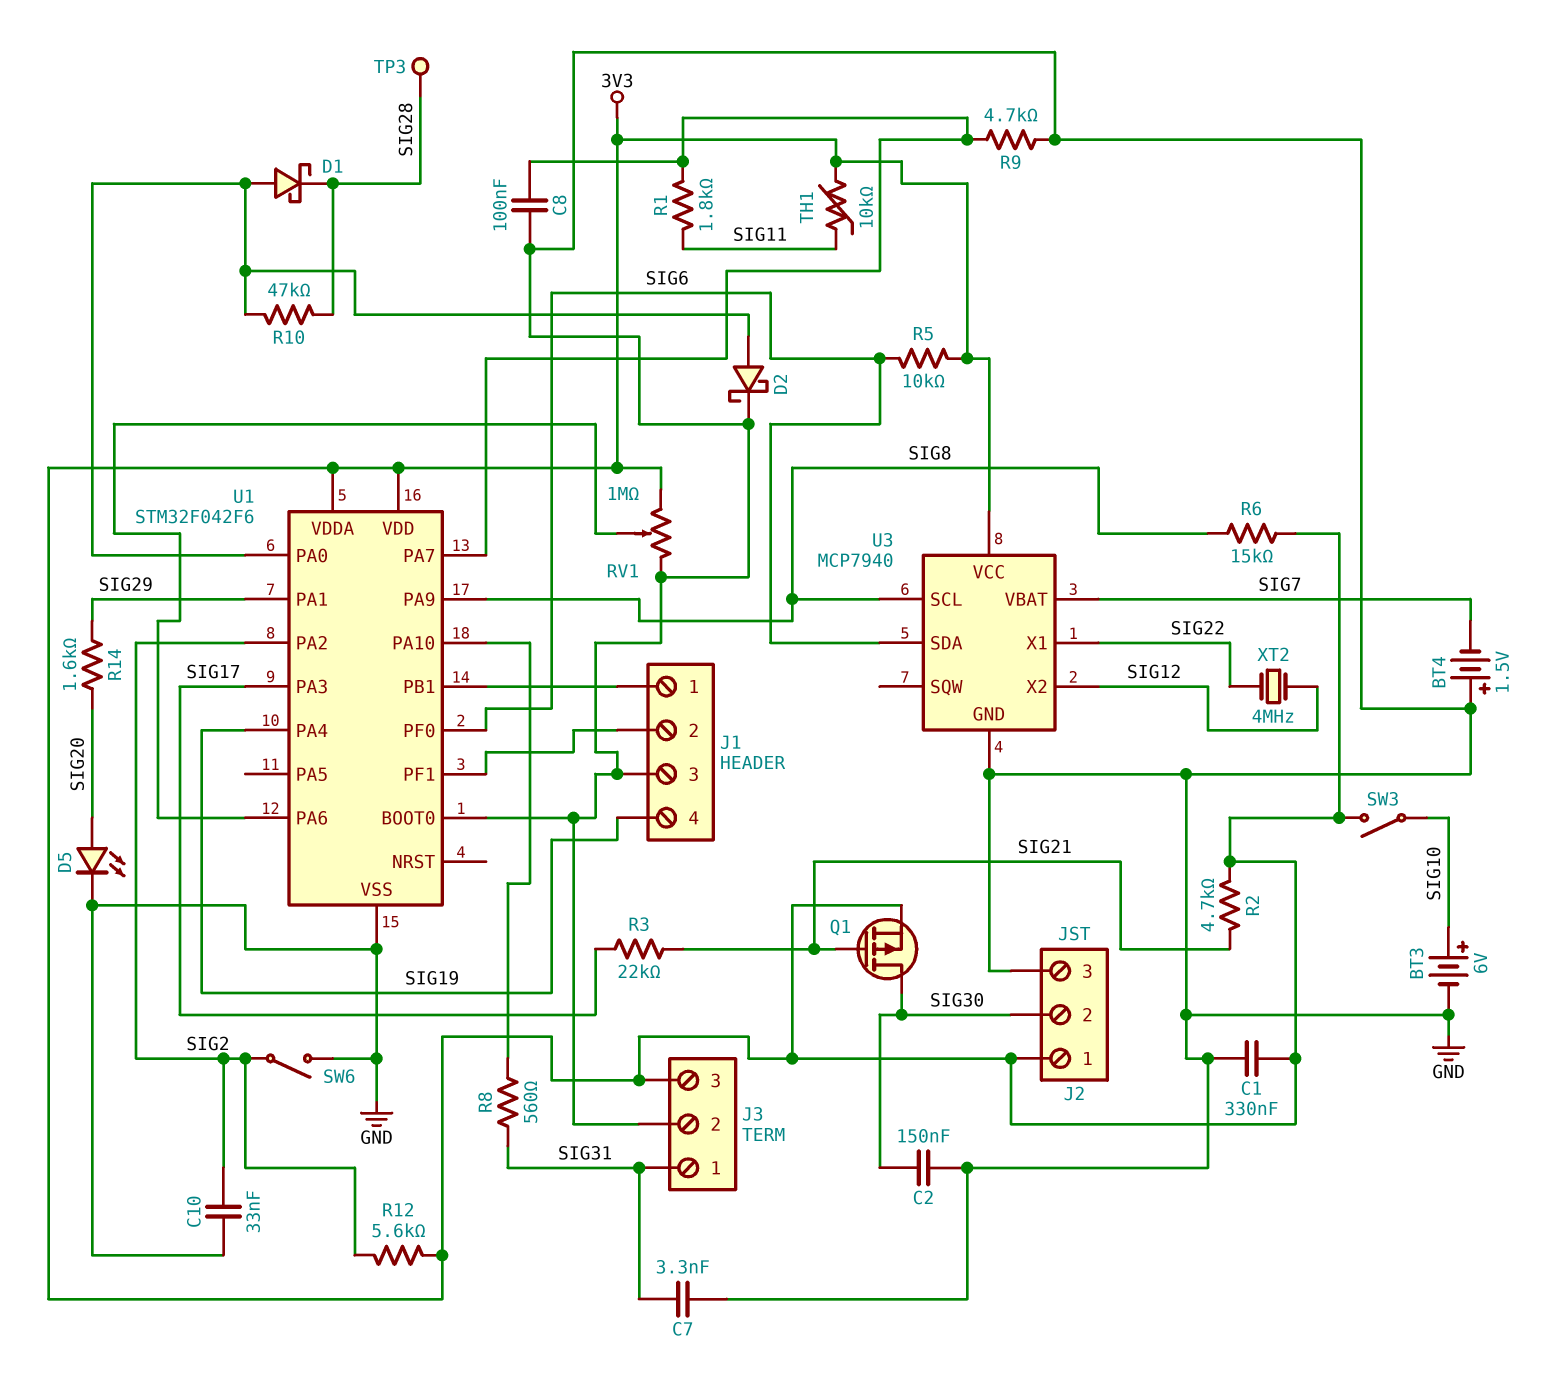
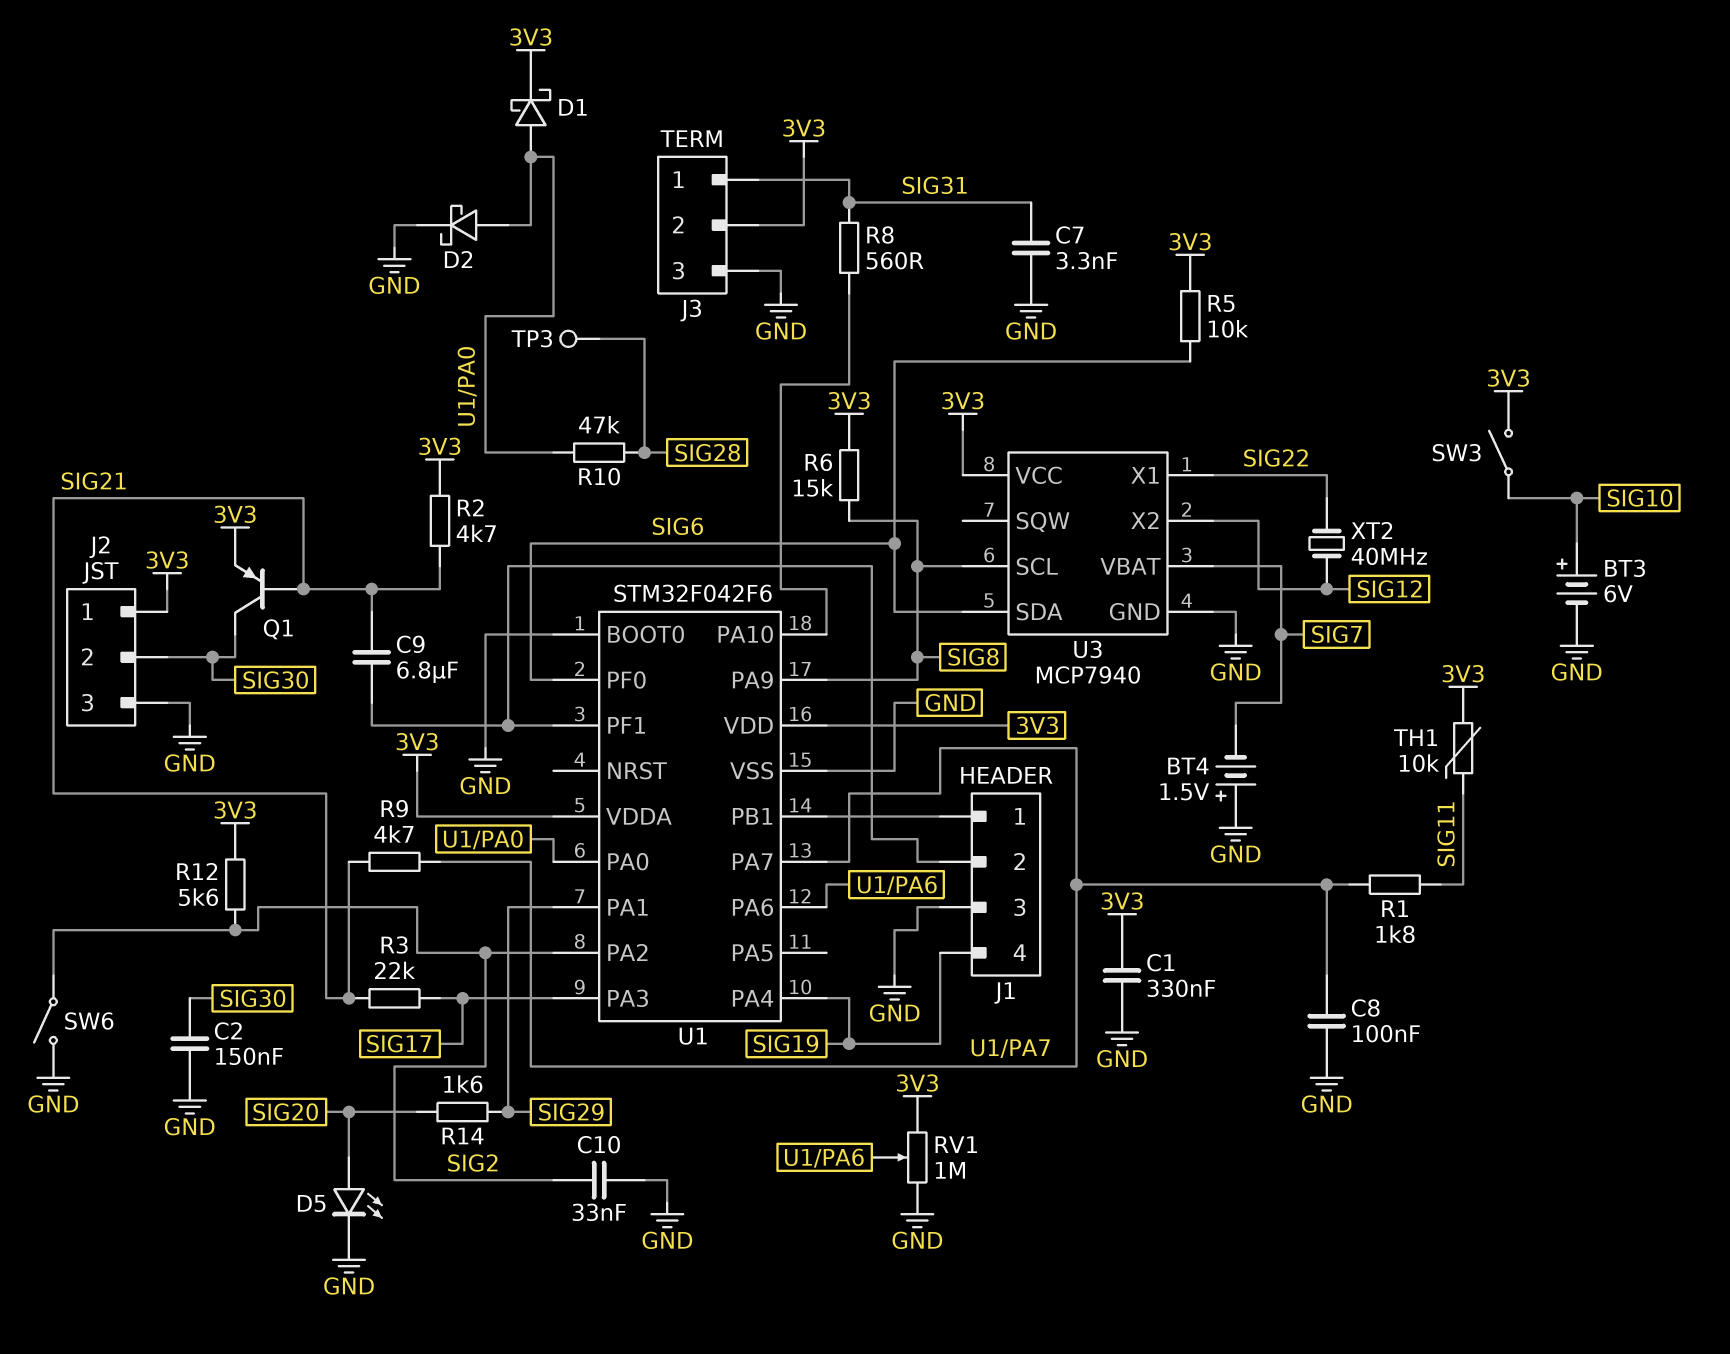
C9: none -> 6.8uF (J1/2, SIG21)
D1: schottky (A U1/PA0, K SIG28) -> schottky (A U1/PA0, K 3V3)
J3 pin 2: GND -> 3V3
J3 pin 3: 3V3 -> GND
Q1: PMOS (G SIG21, D SIG30, S 3V3) -> PNP (B SIG21, C SIG30, E 3V3)
R9: 4.7k (GND, U1/PA7) -> 4.7k (SIG21, U1/PA7)
XT2: 4MHz (SIG12, SIG22) -> 40MHz (SIG12, SIG22)

